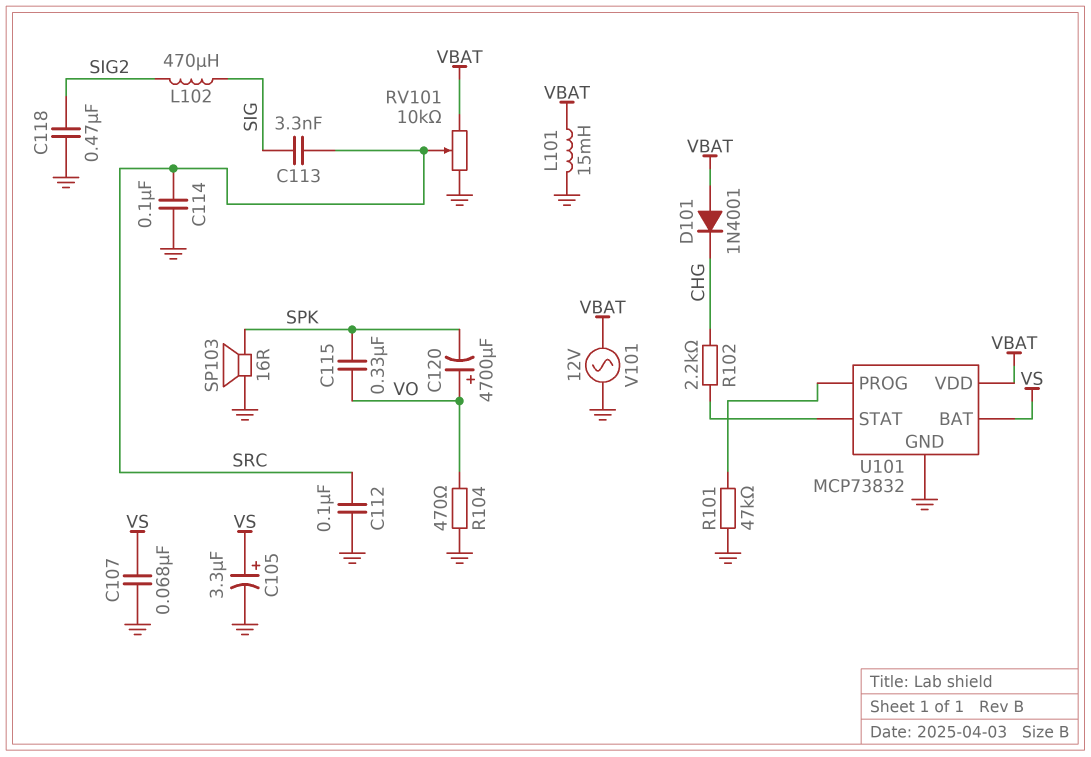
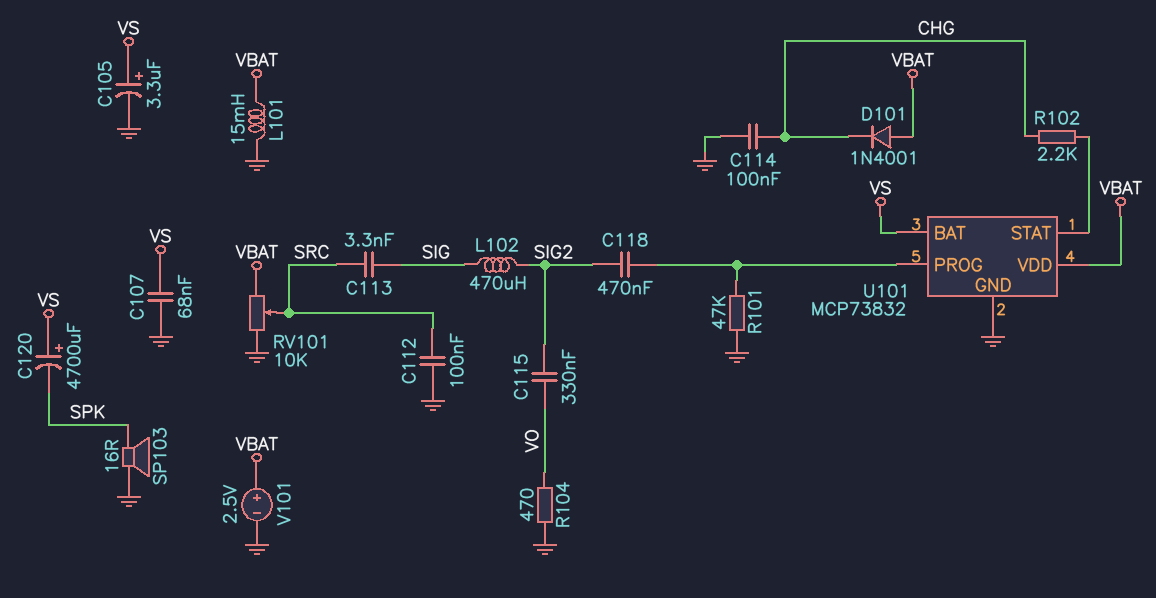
C114: 100nF (GND, SRC) -> 100nF (CHG, GND)
C115: 330nF (SPK, VO) -> 330nF (SIG2, VO)
C118: 470nF (GND, SIG2) -> 470nF (SIG2, U101/PROG)
C120: 4700uF (plus VO, minus SPK) -> 4700uF (plus VS, minus SPK)
V101: AC 12V (GND, VBAT) -> 2.5V (plus VBAT, minus GND)

